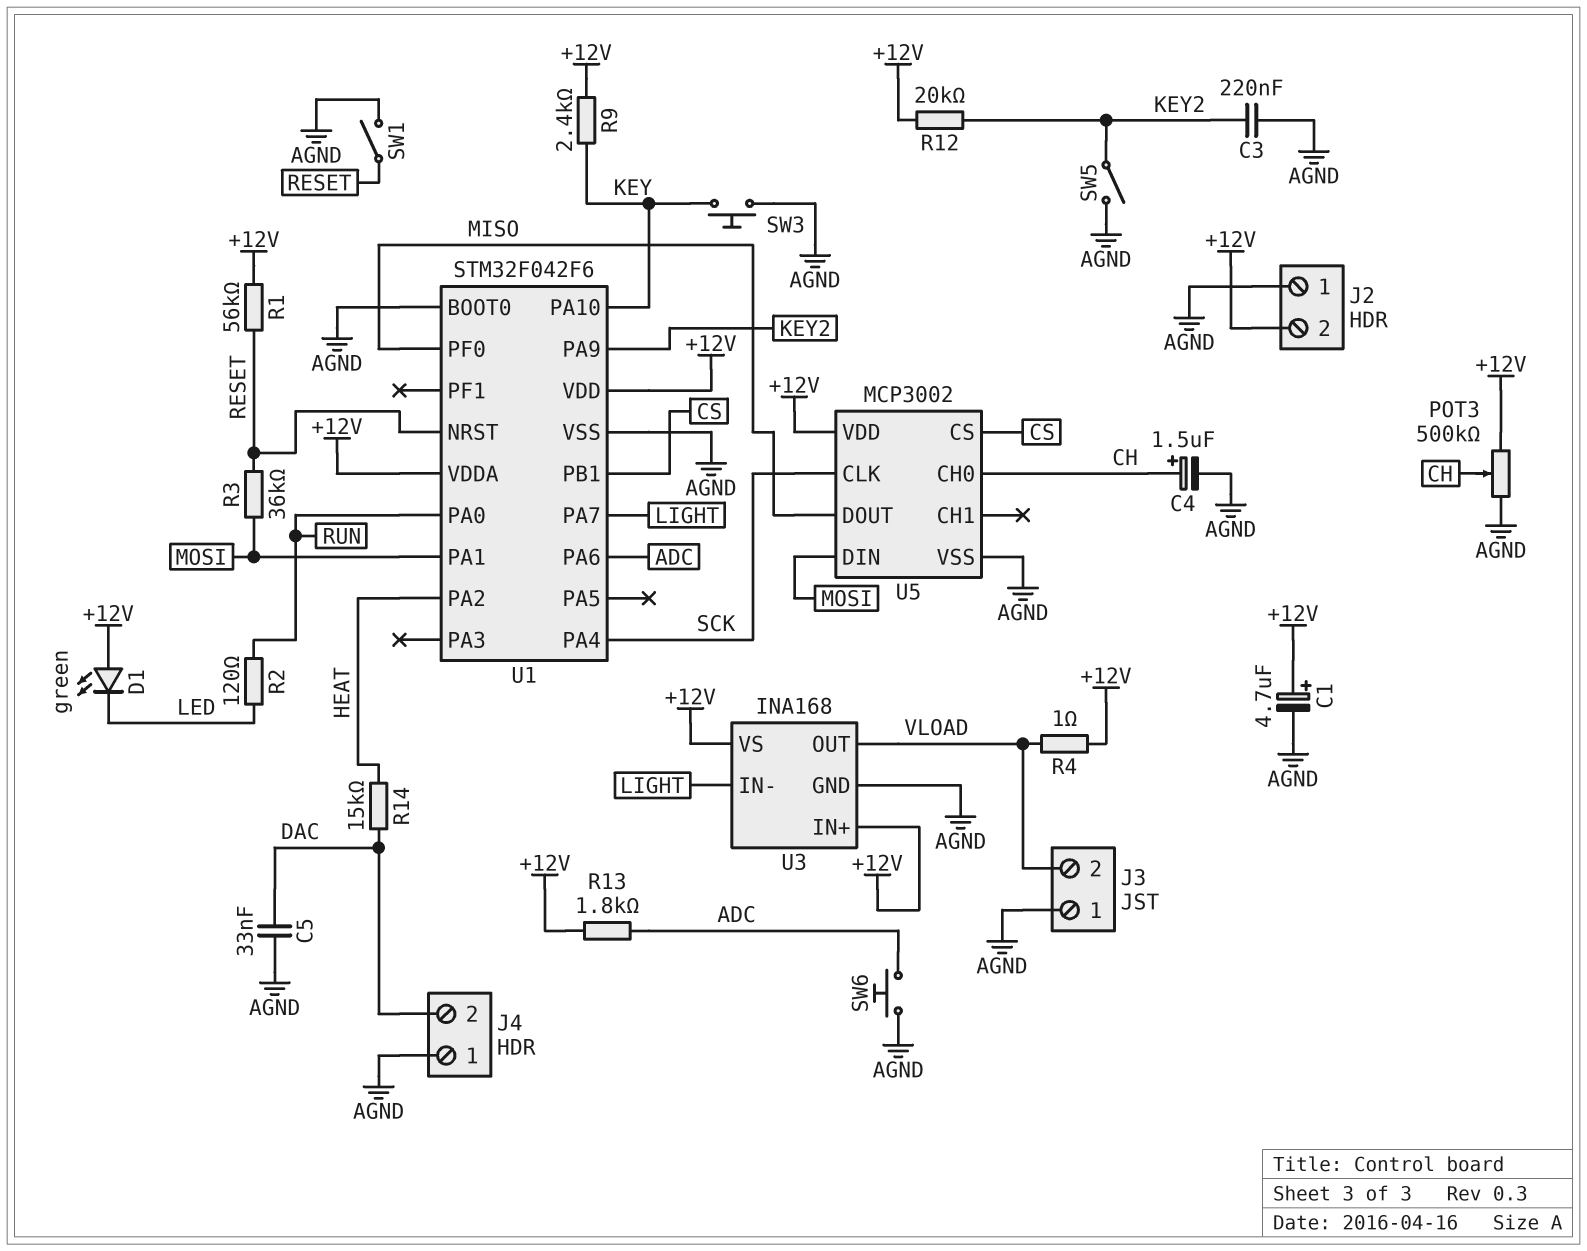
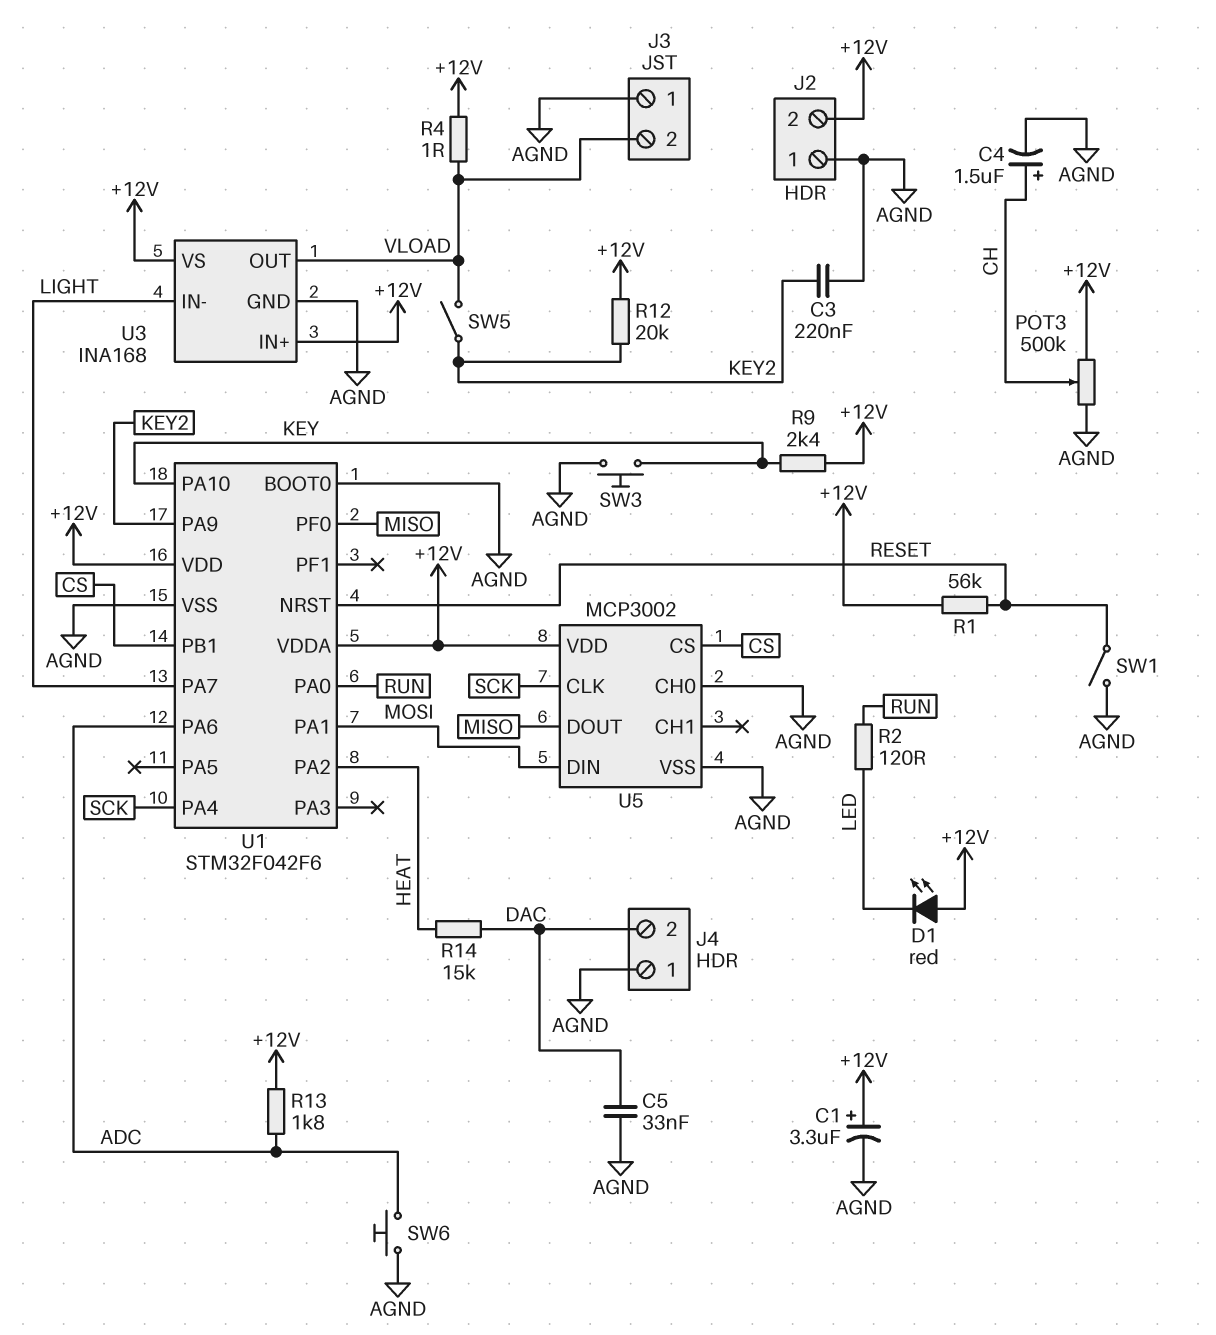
C1: 4.7uF (plus +12V, minus AGND) -> 3.3uF (plus +12V, minus AGND)
D1: LED green (A +12V, K LED) -> LED red (A +12V, K LED)
R3: 36k (MOSI, RESET) -> none
SW5: switch (AGND, KEY2) -> switch (KEY2, VLOAD)
U5 pin CH0: CH -> AGND

